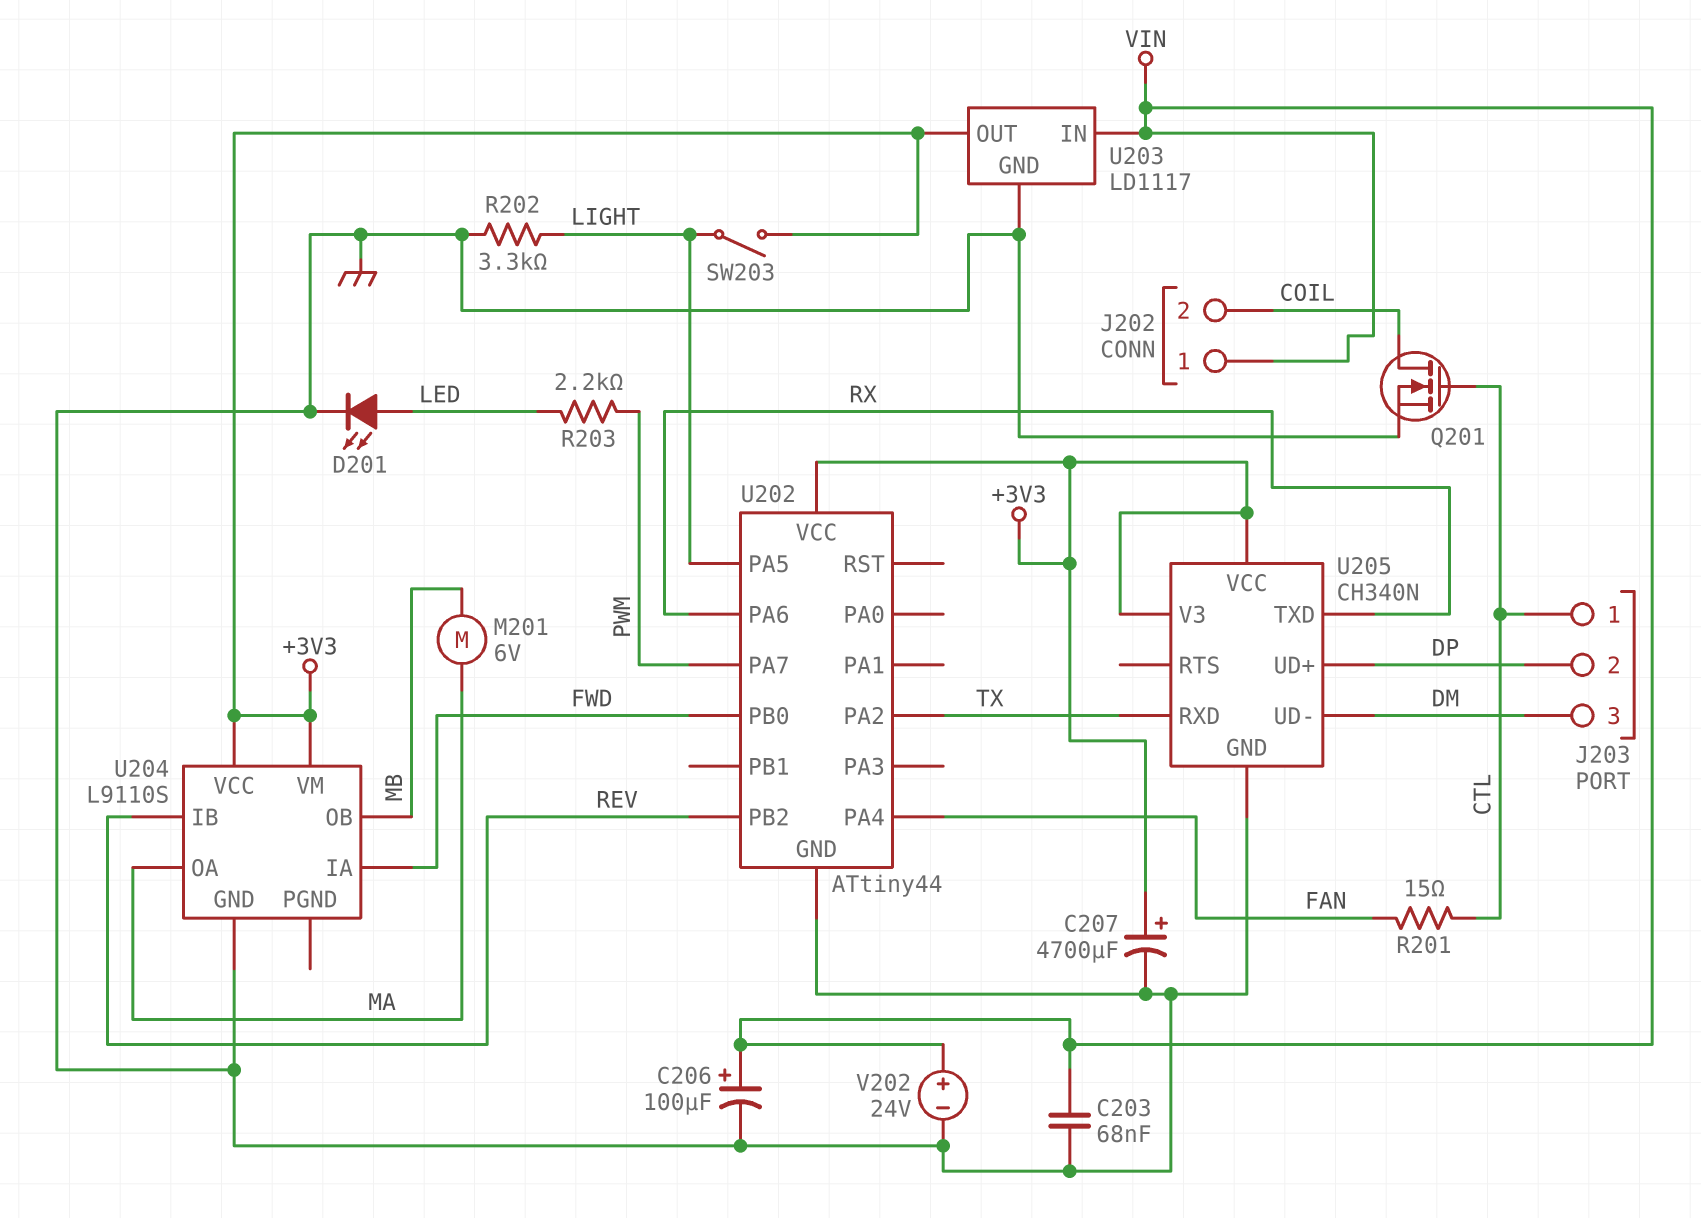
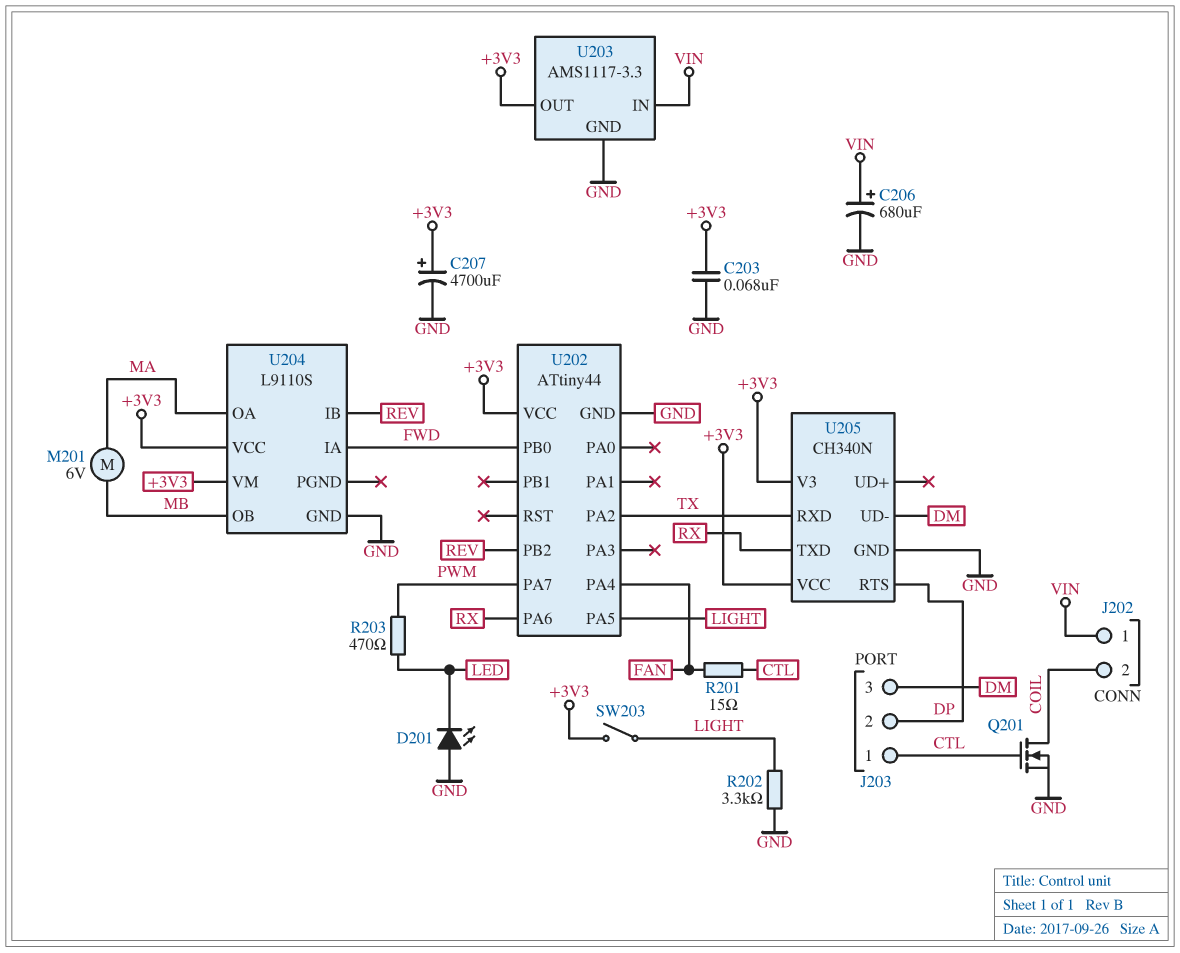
C203: 68nF (GND, VIN) -> 68nF (+3V3, GND)
C206: 100uF (plus VIN, minus GND) -> 680uF (plus VIN, minus GND)
D201: LED (A LED, K GND) -> LED (A GND, K LED)
R203: 2.2k (LED, PWM) -> 470 (LED, PWM)
U203: LD1117 -> AMS1117-3.3
U205 pin RTS: none -> DP
U205 pin UD+: DP -> none
V202: 24V (plus VIN, minus GND) -> none

